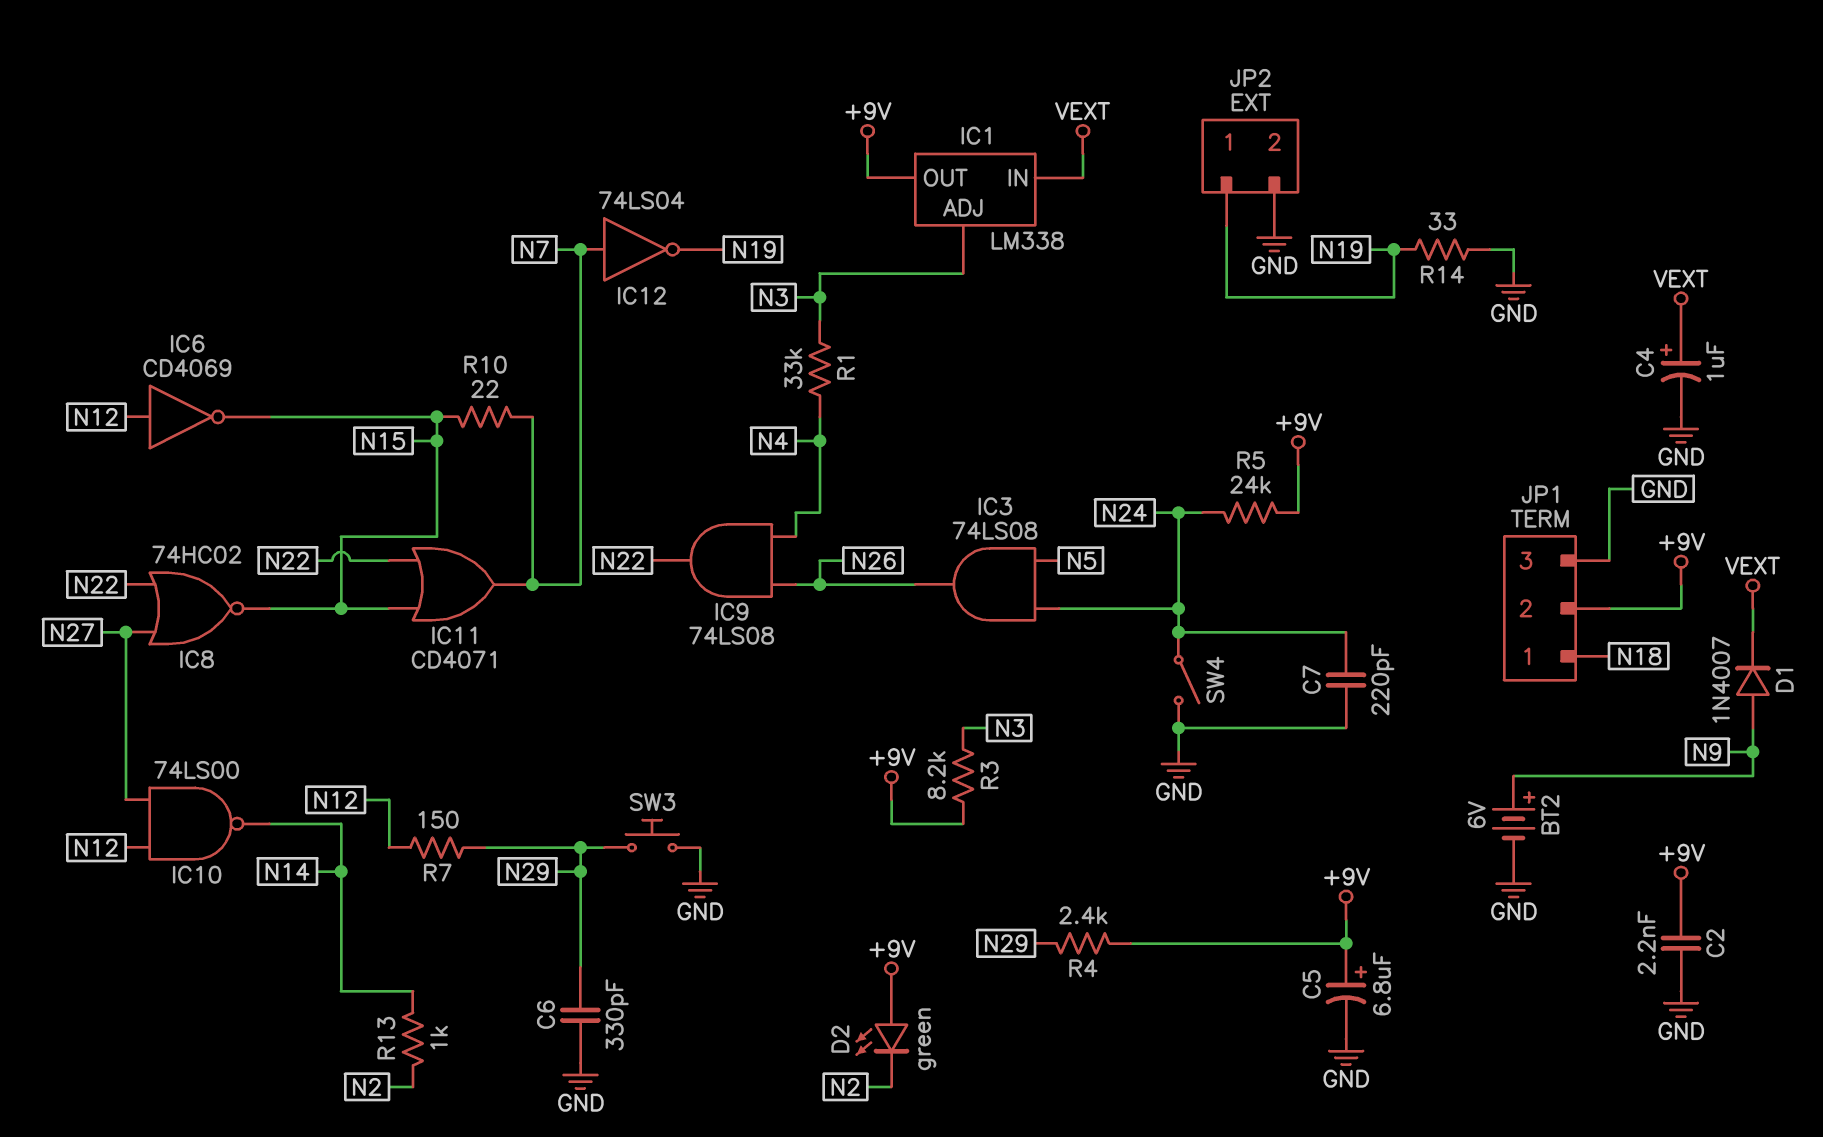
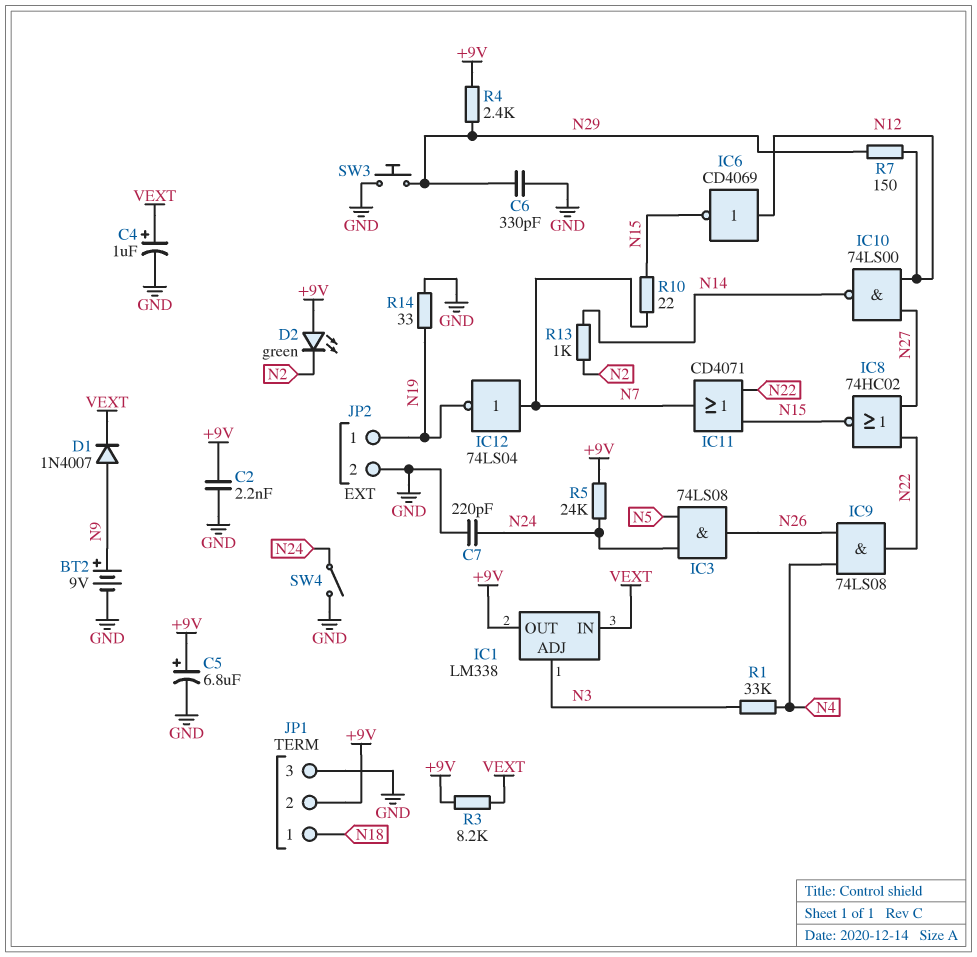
BT2: 6V (plus N9, minus GND) -> 9V (plus N9, minus GND)
R3: 8.2k (+9V, N3) -> 8.2k (+9V, VEXT)

